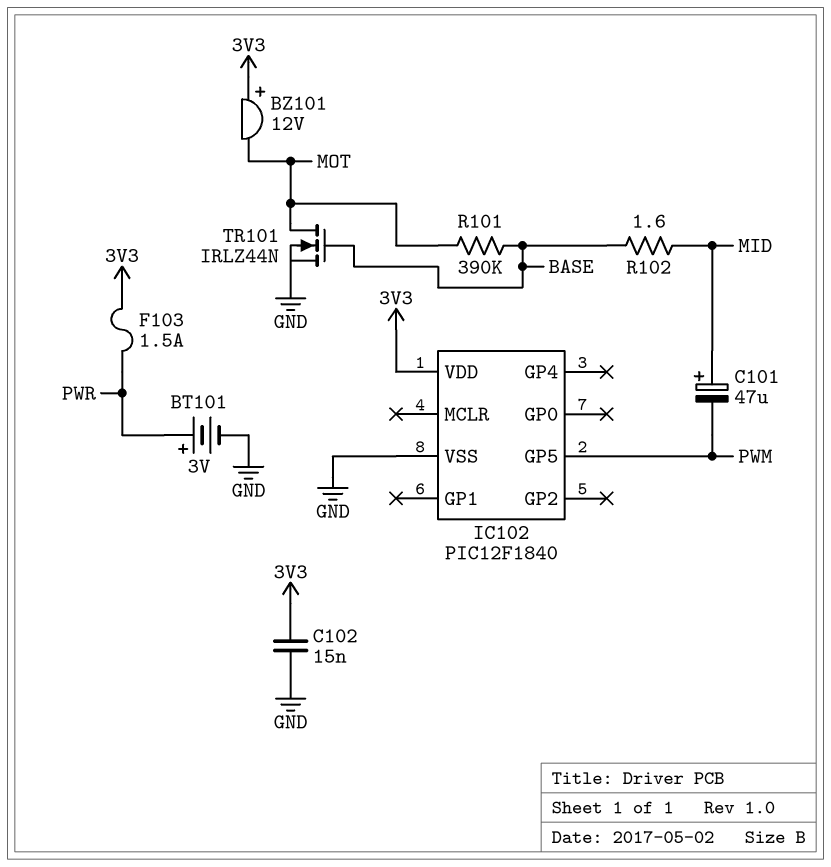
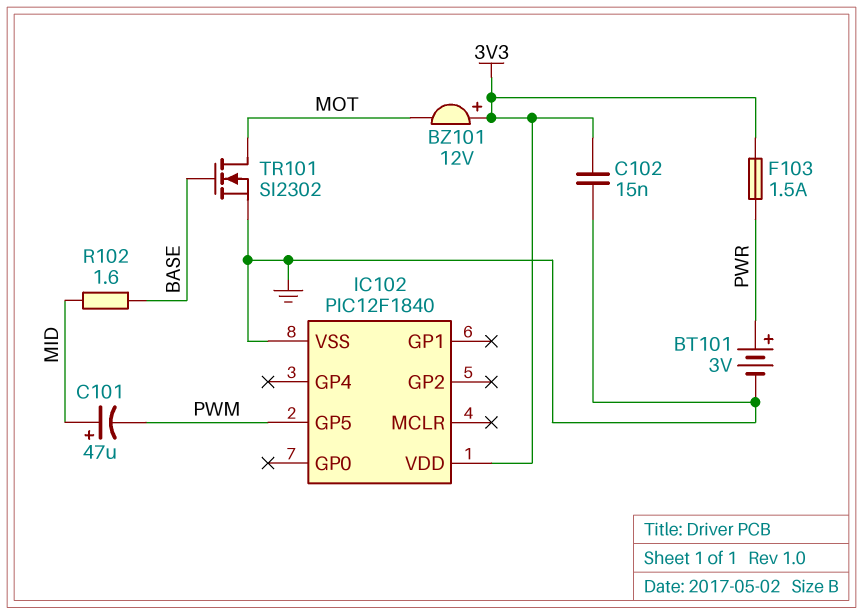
R101: 390k (BASE, MOT) -> none
TR101: NMOS IRLZ44N (G BASE, D MOT, S GND) -> NMOS SI2302 (G BASE, D MOT, S GND)

